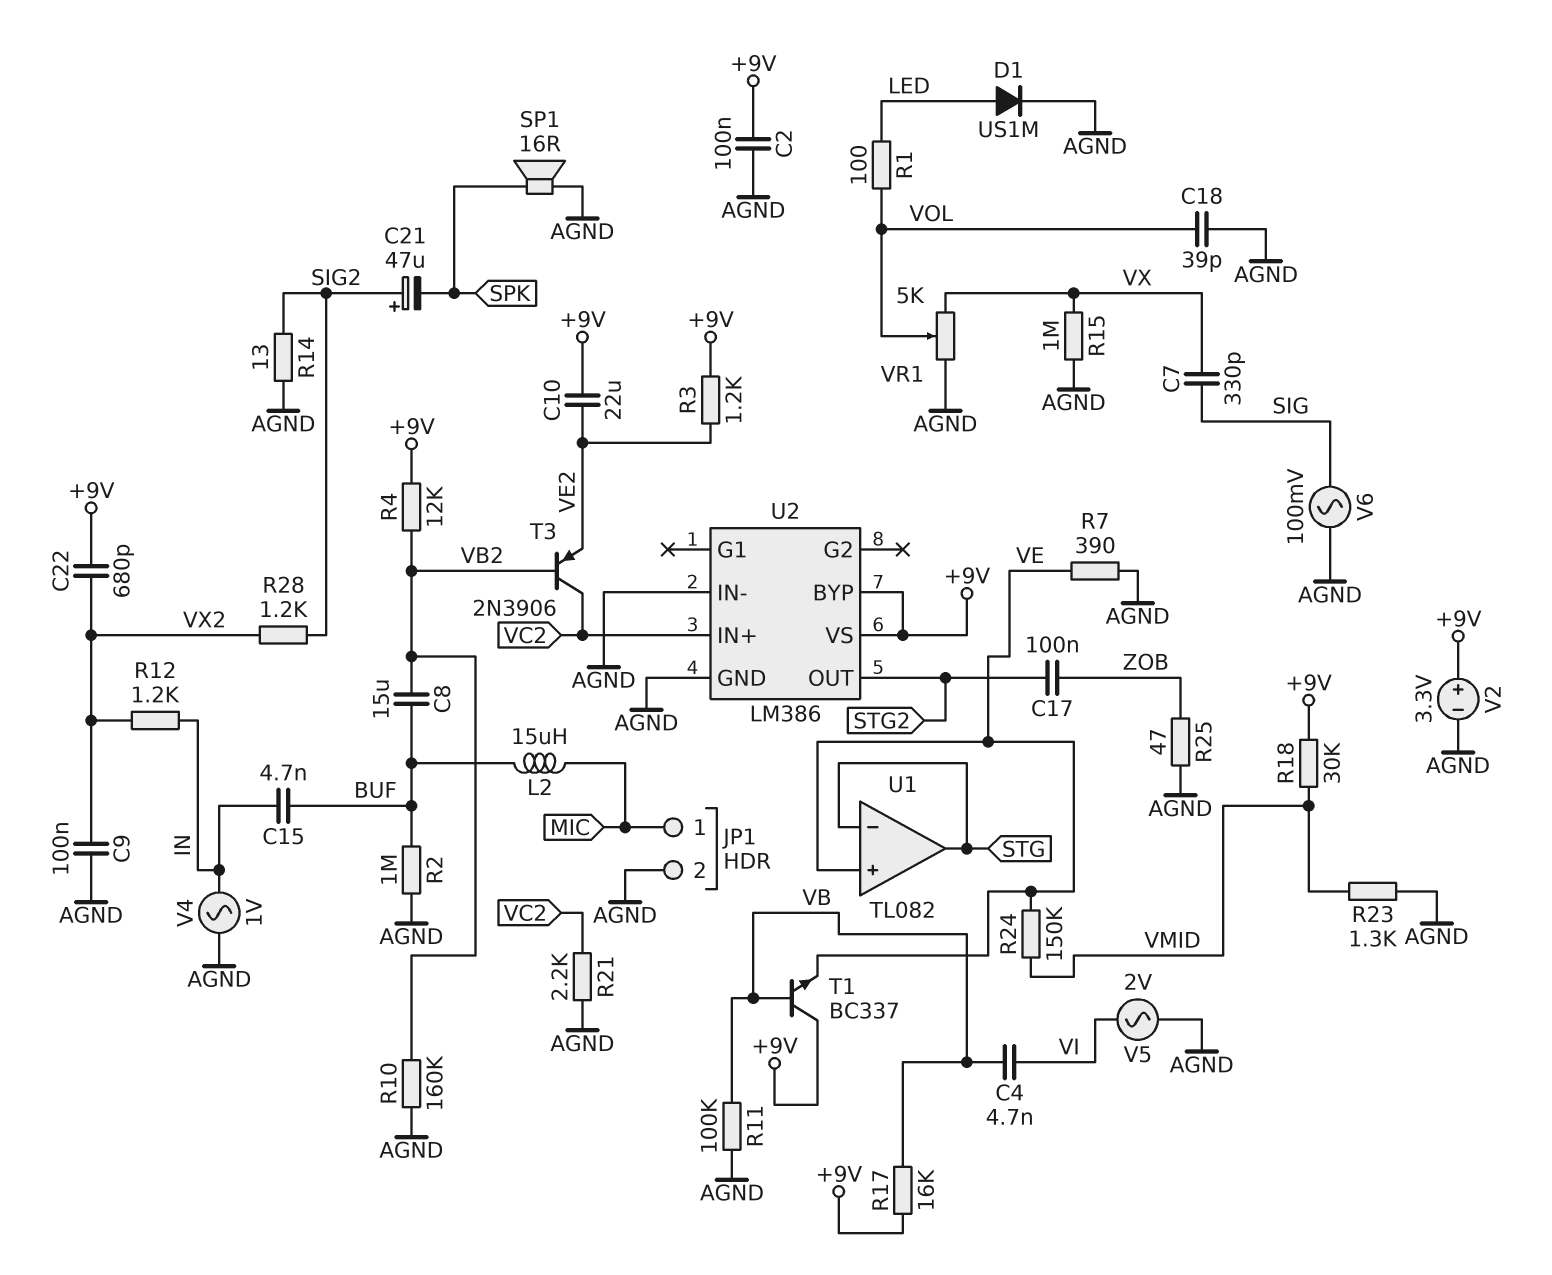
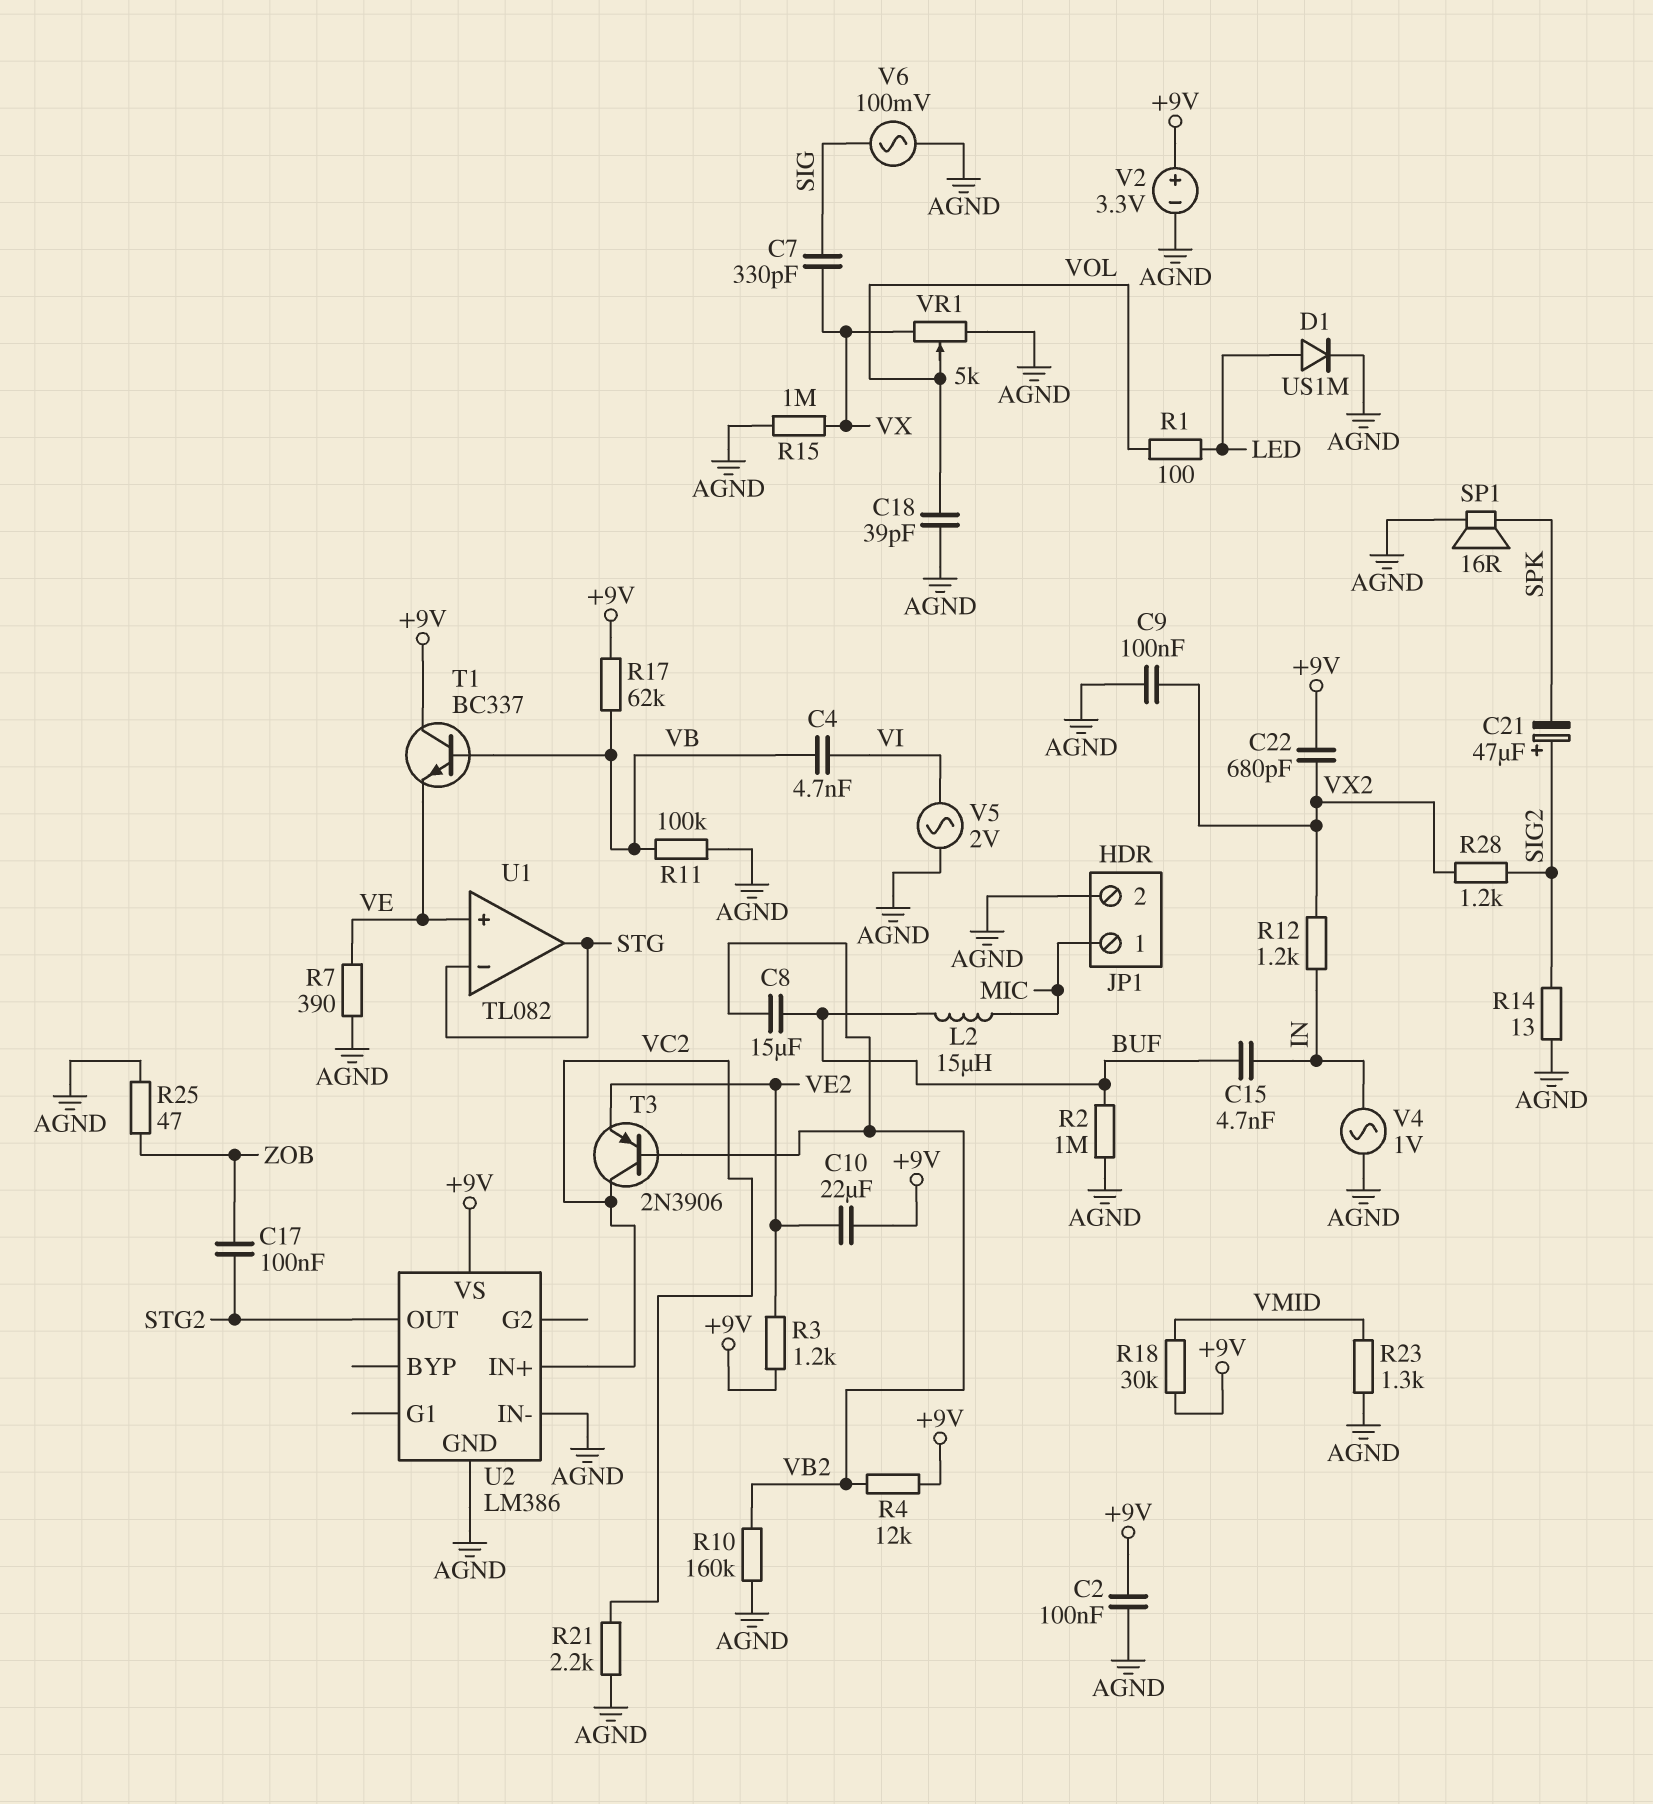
R17: 16k (+9V, VB) -> 62k (+9V, VB)
R24: 150k (VE, VMID) -> none
U2 pin BYP: +9V -> none

